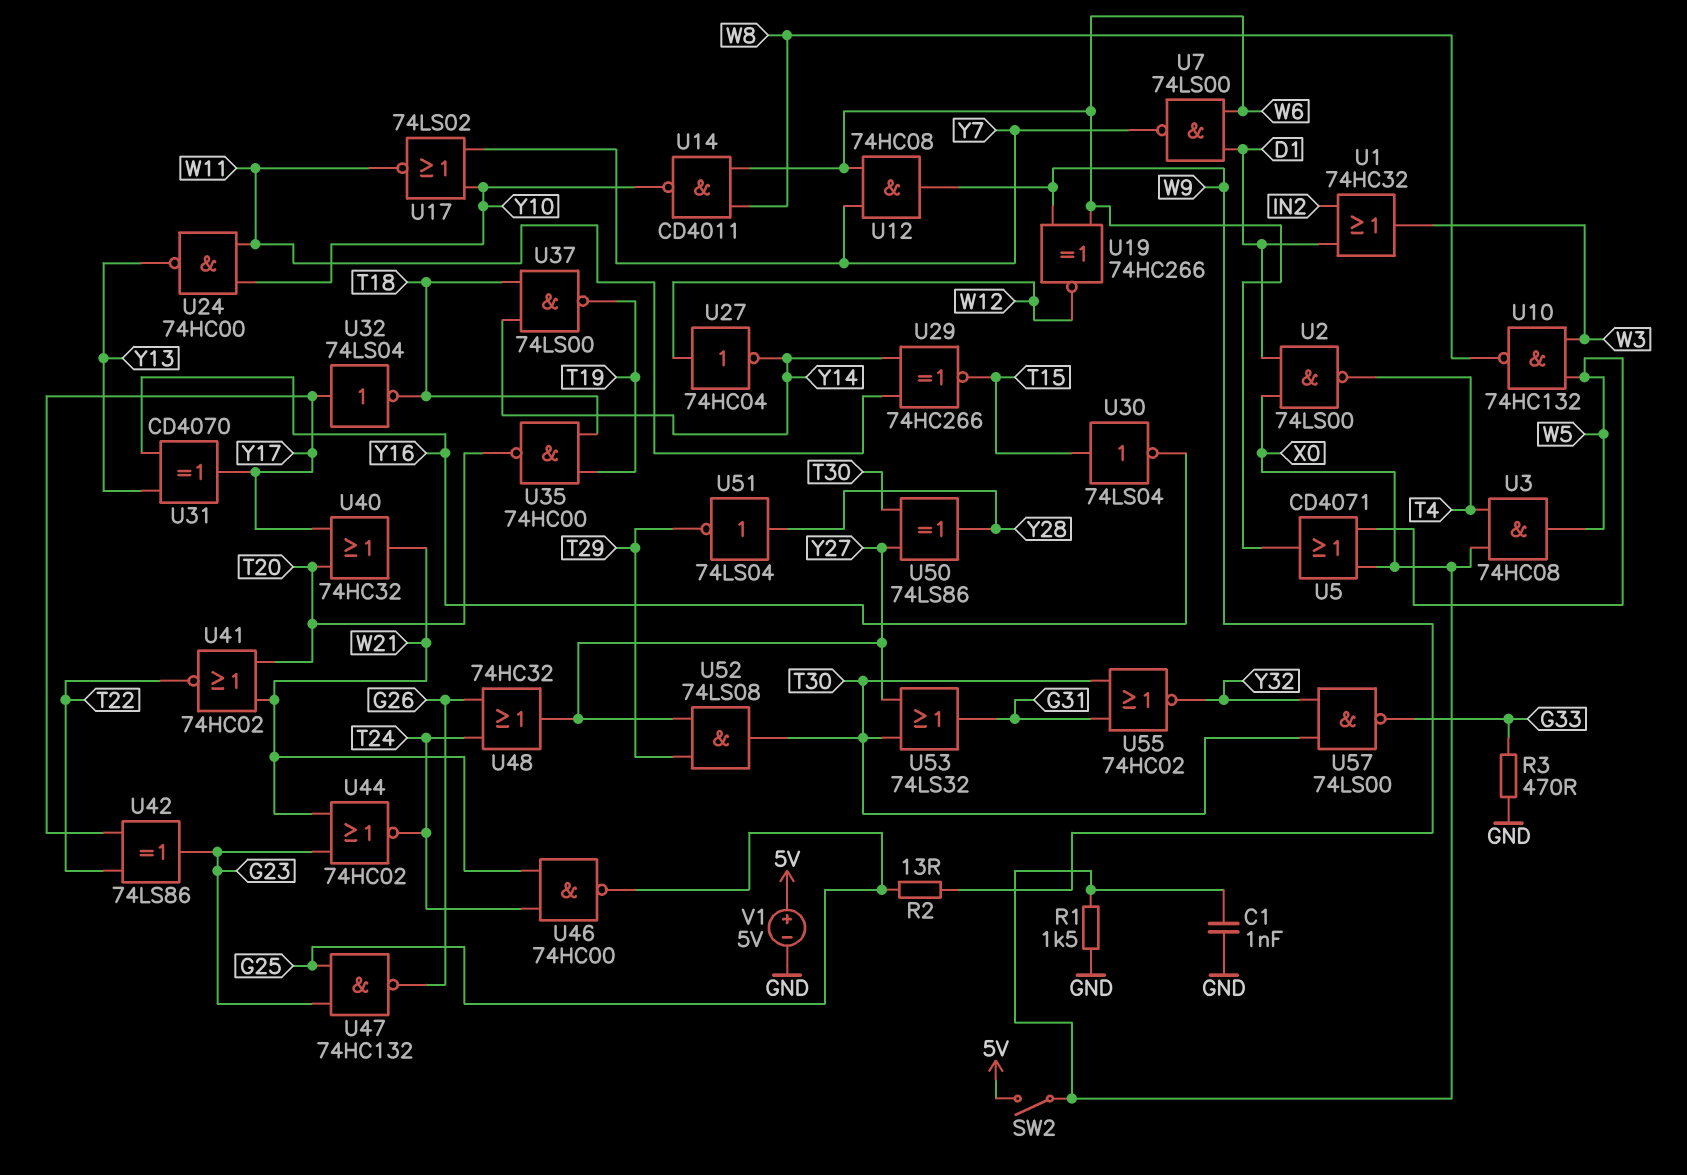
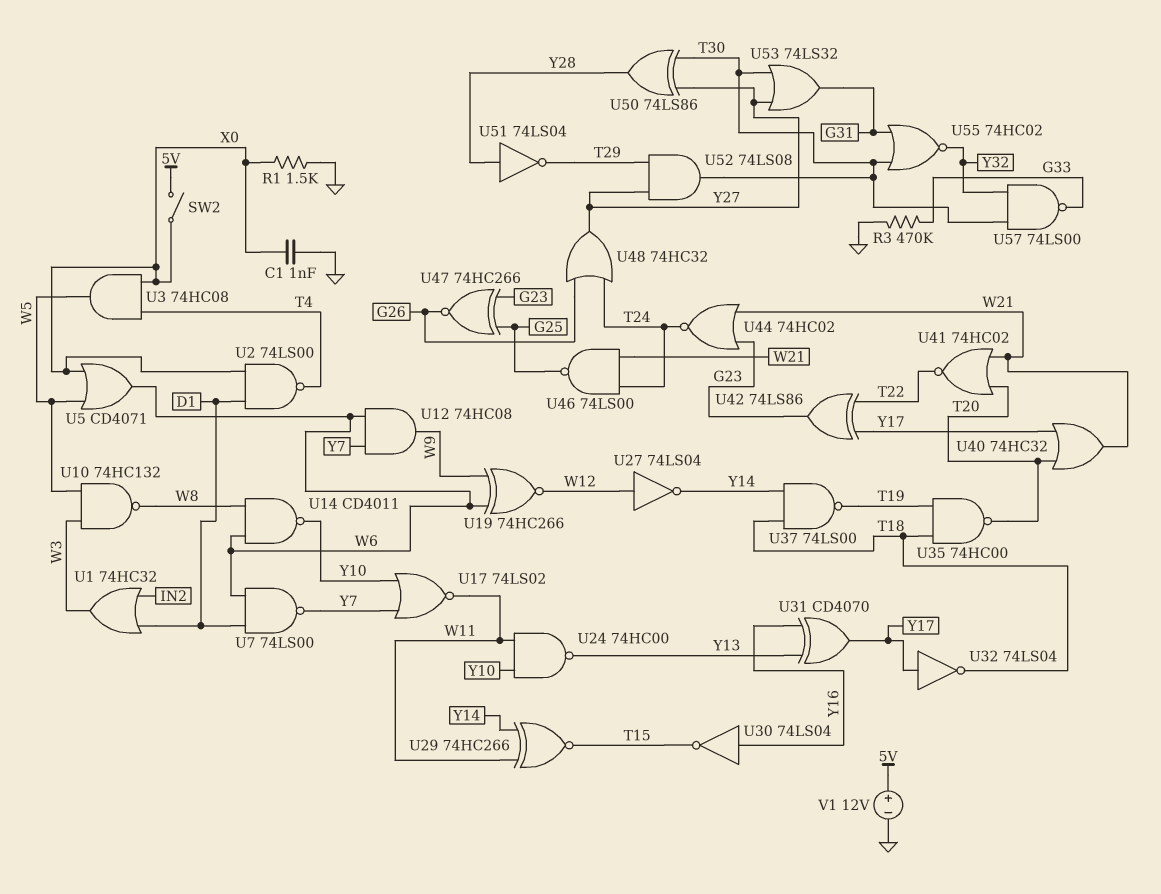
R2: 13 (G25, W9) -> none
R3: 470 (G33, GND) -> 470k (G33, GND)
U27: NOT 74HC04 (in W12, out Y14) -> NOT 74LS04 (in W12, out Y14)
U30: NOT 74LS04 (in T15, out Y16) -> NOT 74LS04 (in Y16, out T15)
U46: NAND 74HC00 (in T24, in W21, out G25) -> NAND 74LS00 (in T24, in W21, out G25)
U47: NAND 74HC132 (in G23, in G25, out G26) -> XNOR 74HC266 (in G23, in G25, out G26)
V1: 5V (plus 5V, minus GND) -> 12V (plus 5V, minus GND)

